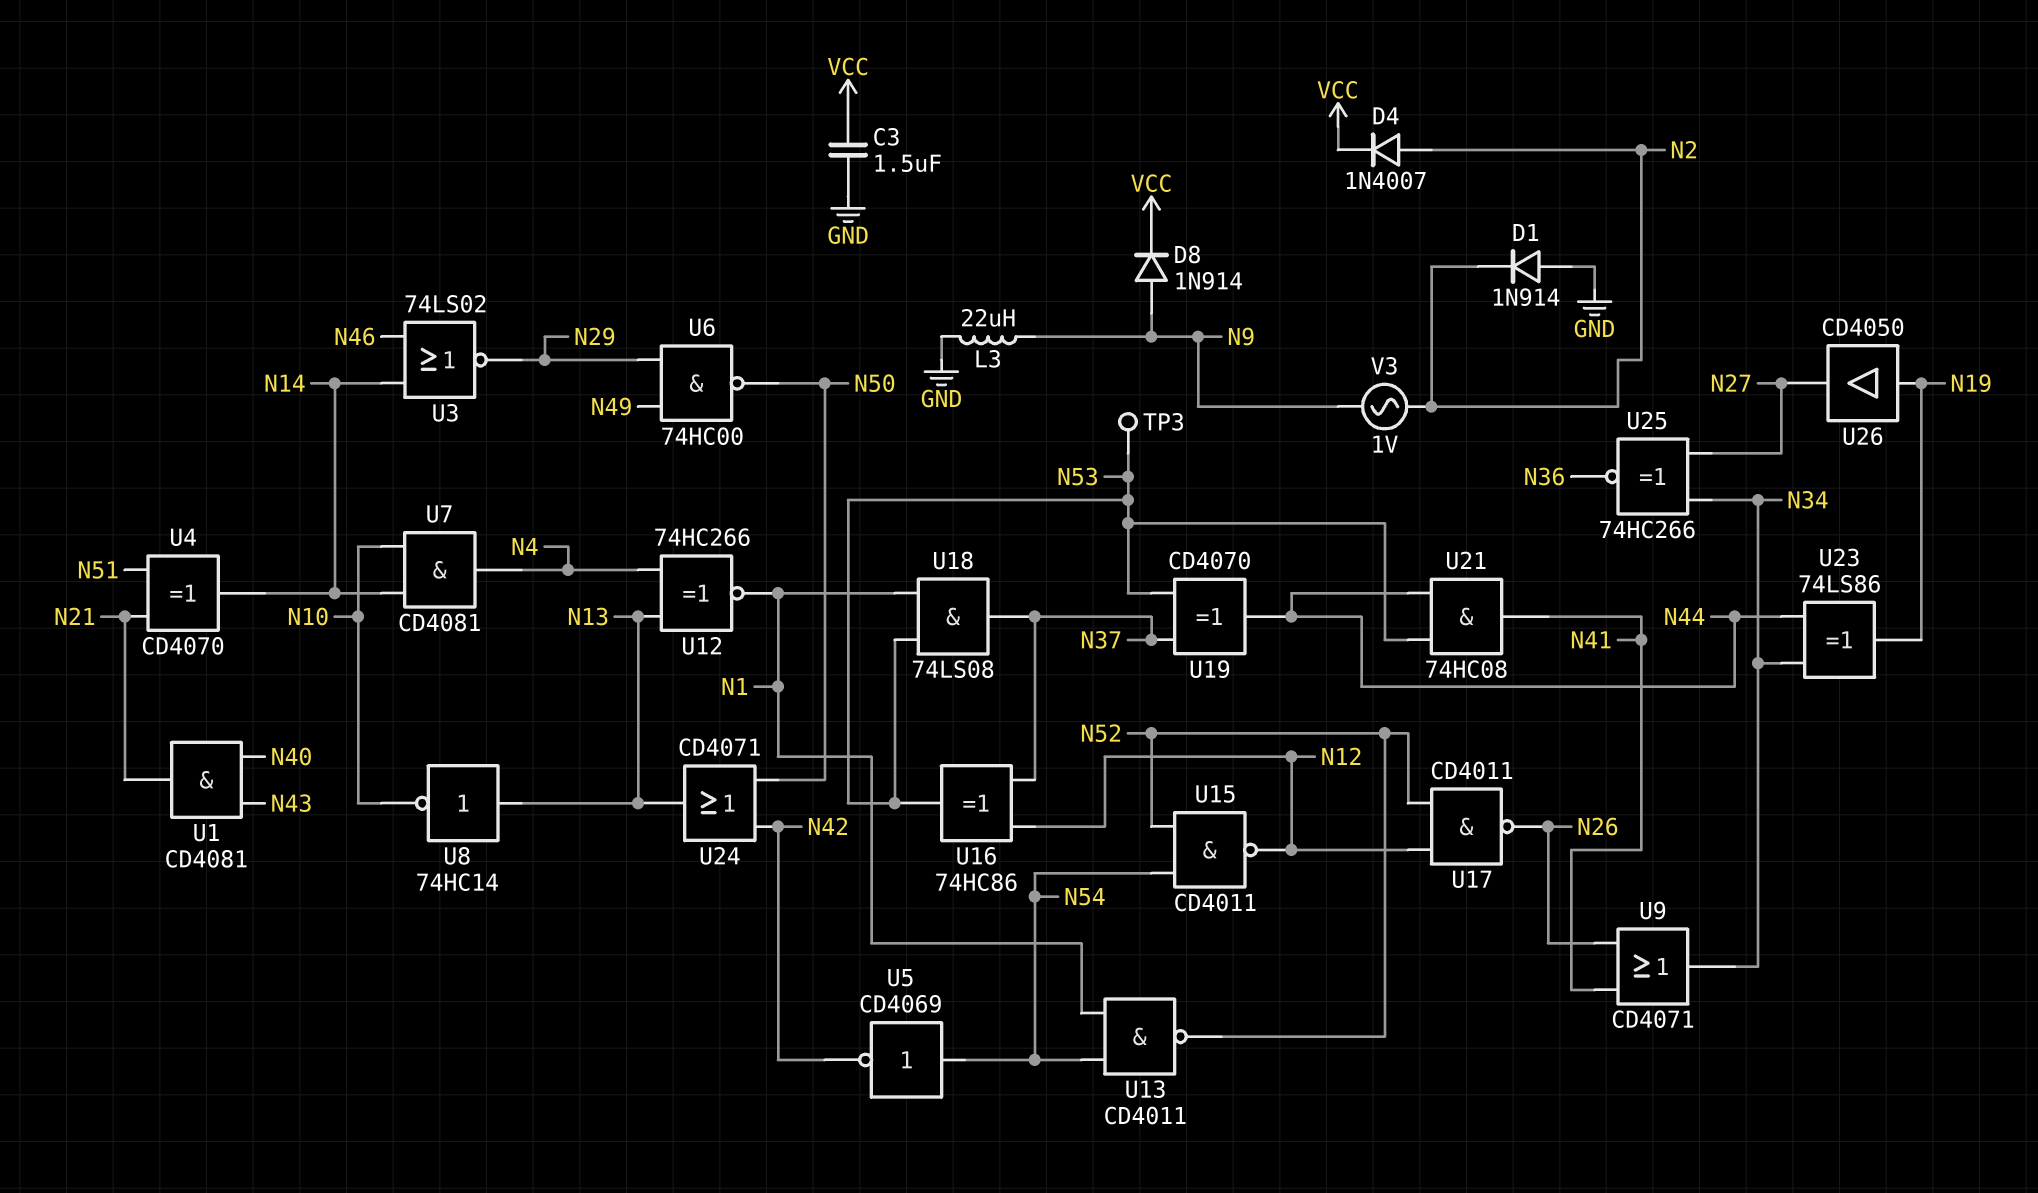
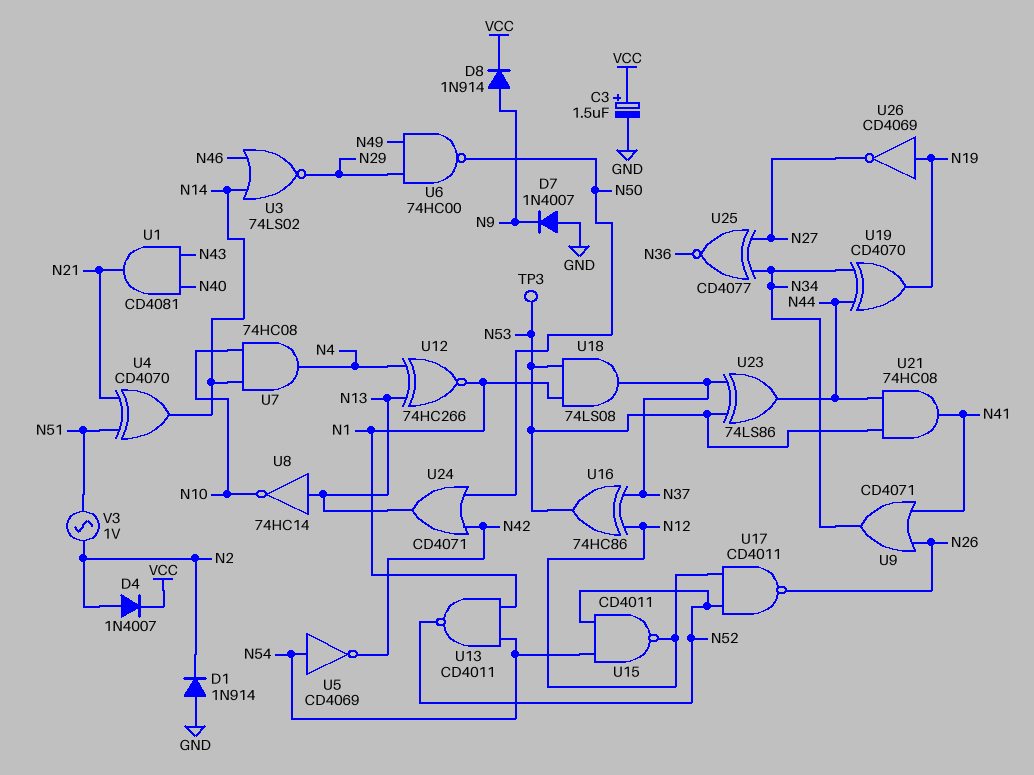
C3: 1.5uF (GND, VCC) -> 1.5uF (plus VCC, minus GND)
D7: none -> diode 1N4007 (A GND, K N9)
L3: 22uH (GND, N9) -> none
U7: AND CD4081 (in N10, in N14, out N4) -> AND 74HC08 (in N10, in N14, out N4)
U19: XOR CD4070 (in N37, in N53, out N44) -> XOR CD4070 (in N34, in N44, out N19)
U23: XOR 74LS86 (in N34, in N44, out N19) -> XOR 74LS86 (in N37, in N53, out N44)
U25: XNOR 74HC266 (in N27, in N34, out N36) -> XNOR CD4077 (in N27, in N34, out N36)
U26: buffer CD4050 (in N19, out N27) -> NOT CD4069 (in N19, out N27)
V3: AC 1V (N2, N9) -> AC 1V (N2, N51)

